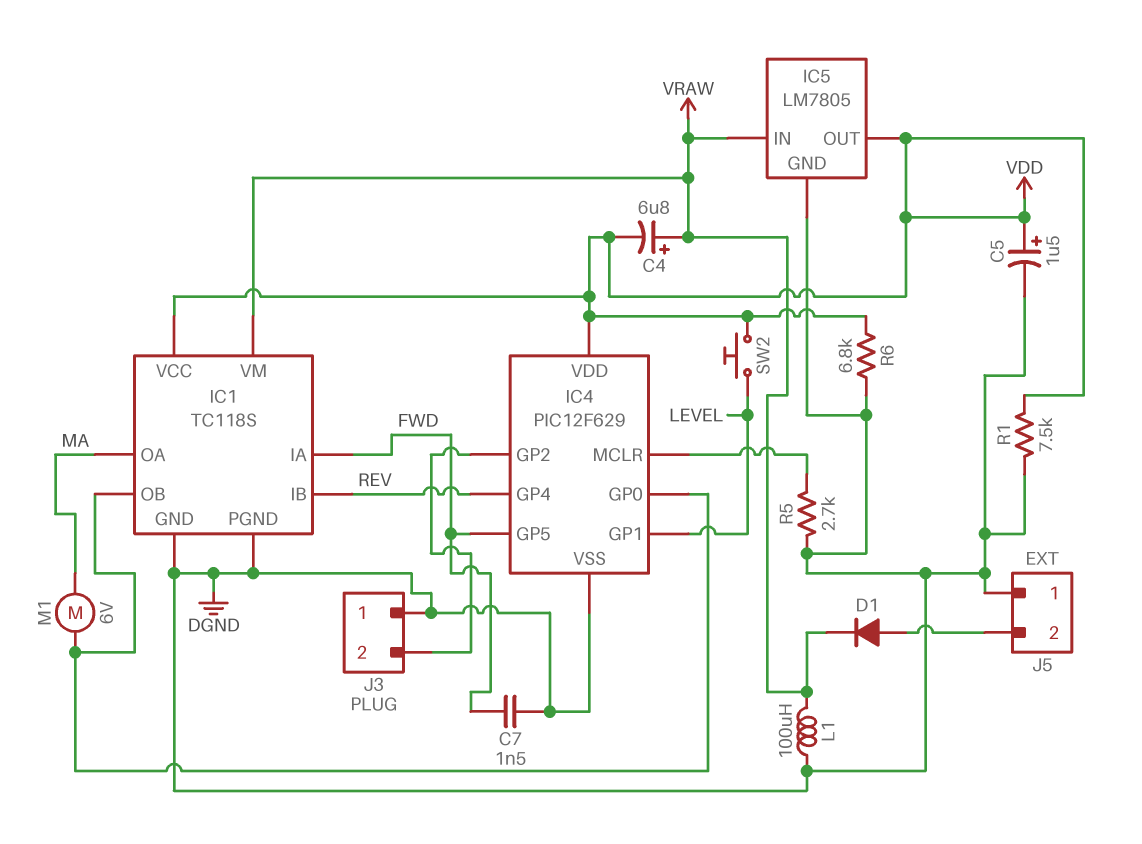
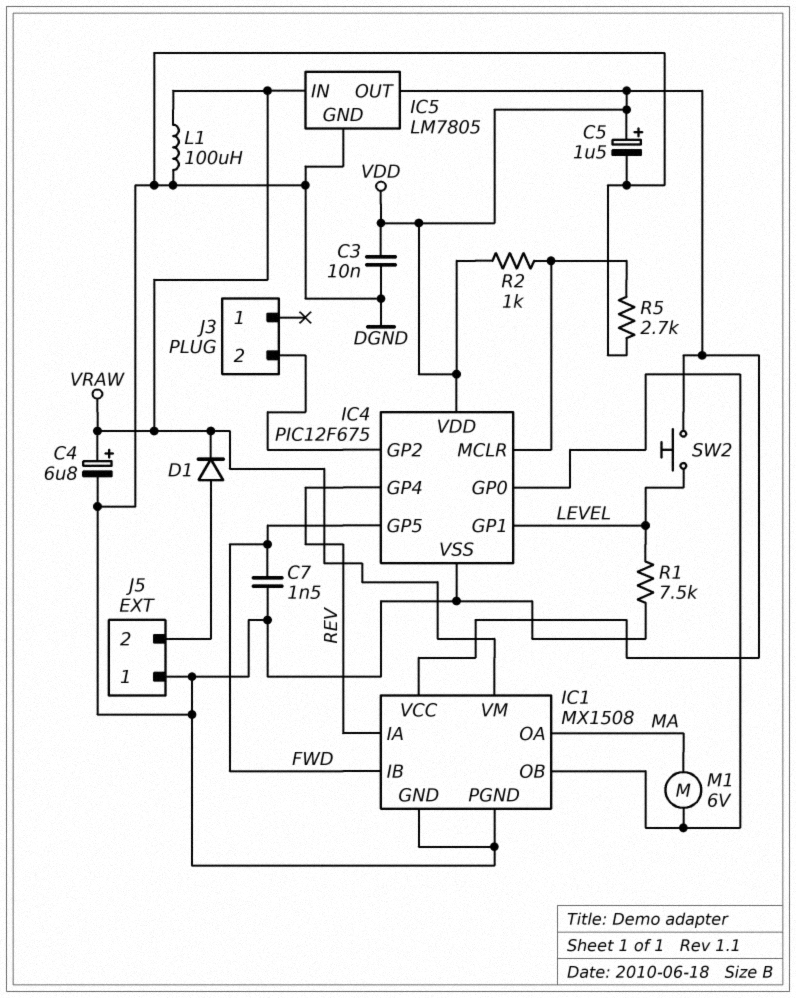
C3: none -> 10nF (DGND, VDD)
C4: 6.8uF (plus VRAW, minus VDD) -> 6.8uF (plus VRAW, minus DGND)
IC1: TC118S -> MX1508
IC1 pin IA: FWD -> REV
IC1 pin IB: REV -> FWD
IC4: PIC12F629 -> PIC12F675
J3 pin 1: DGND -> none
R1: 7.5k (DGND, VDD) -> 7.5k (DGND, LEVEL)
R2: none -> 1k (IC4/MCLR, VDD)
R6: 6.8k (DGND, VDD) -> none

